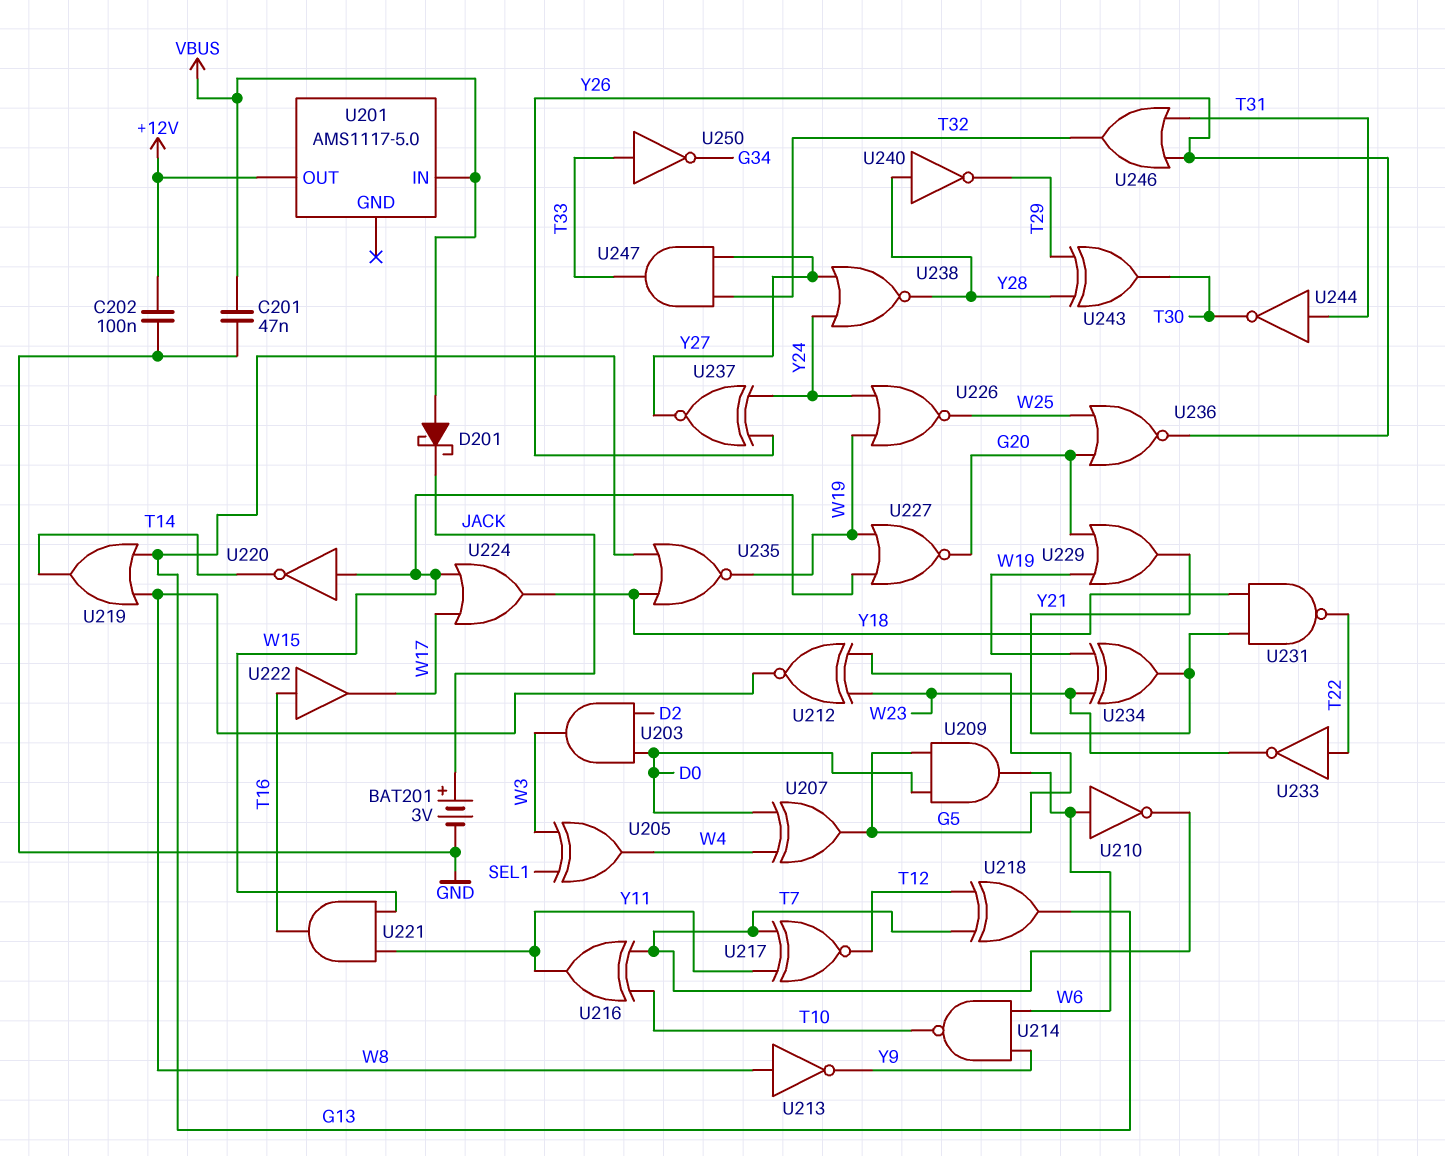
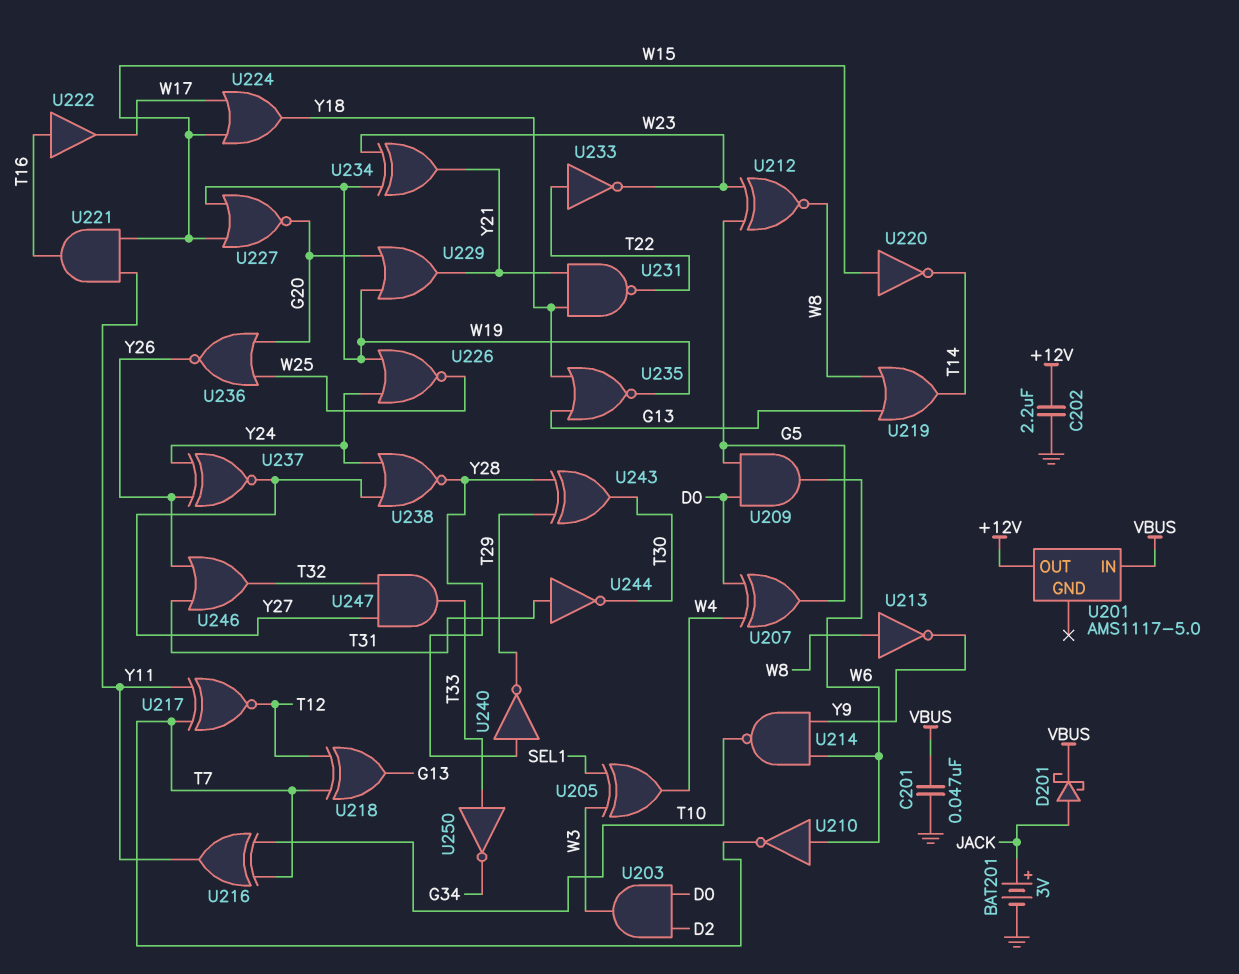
C202: 100nF (+12V, GND) -> 2.2uF (+12V, GND)
D201: schottky (A VBUS, K JACK) -> schottky (A JACK, K VBUS)

